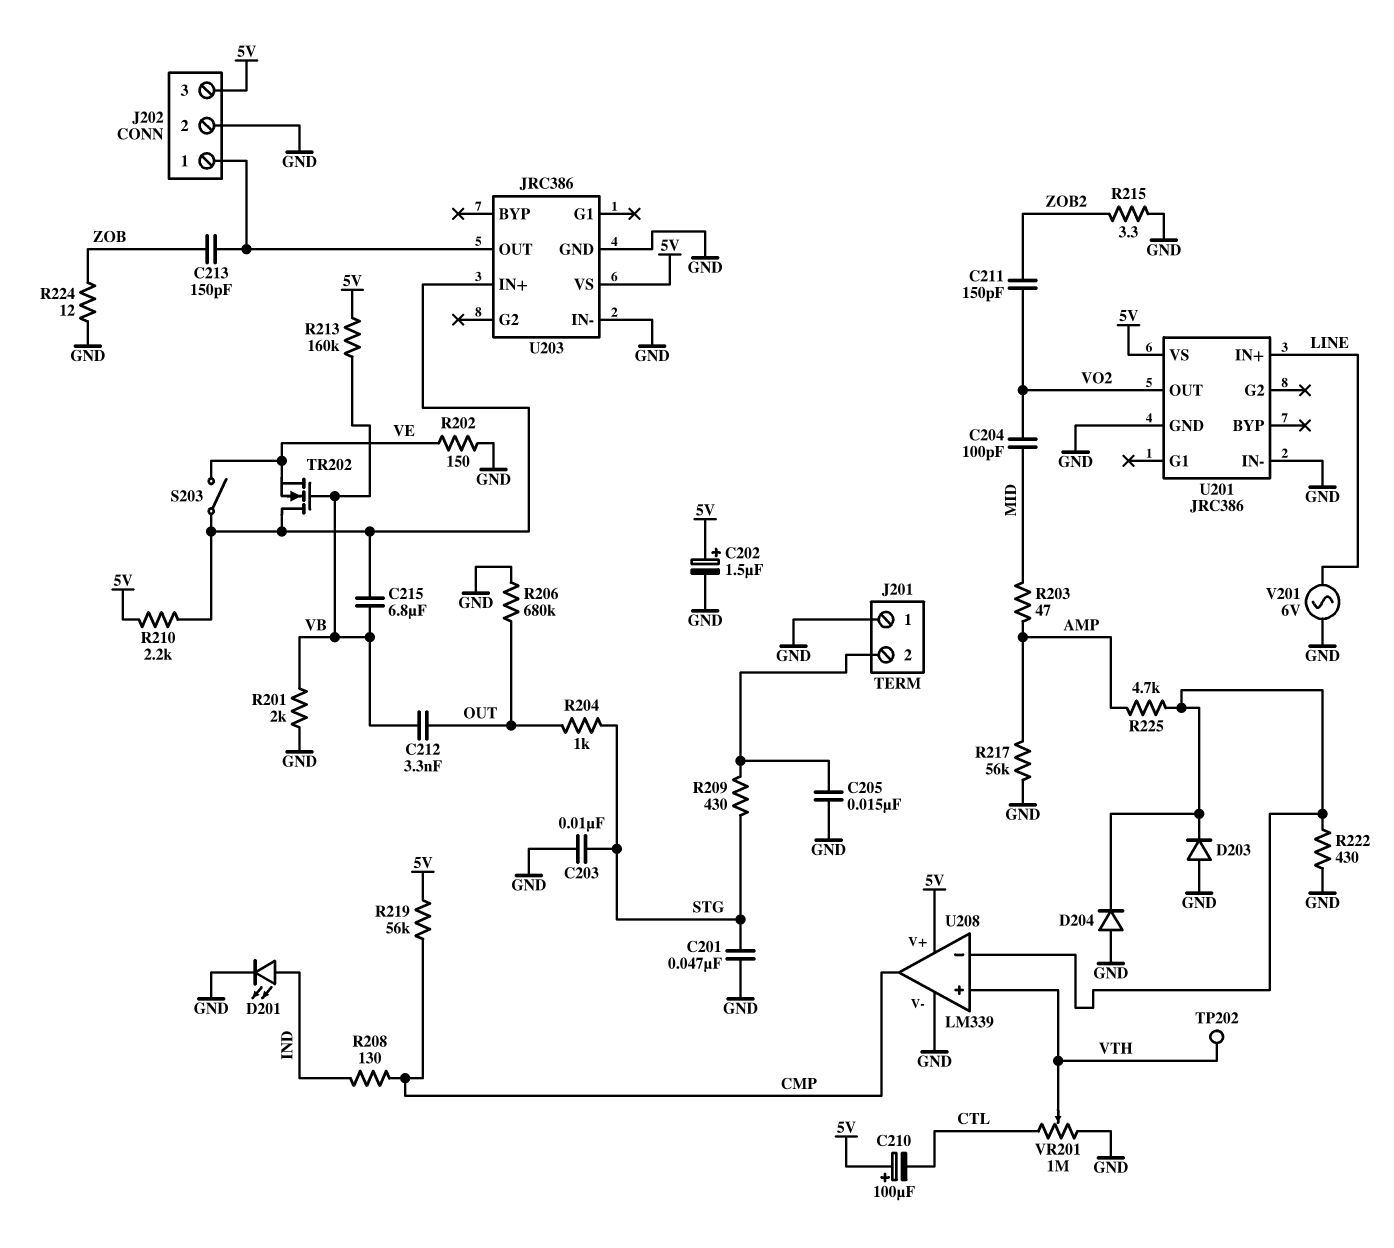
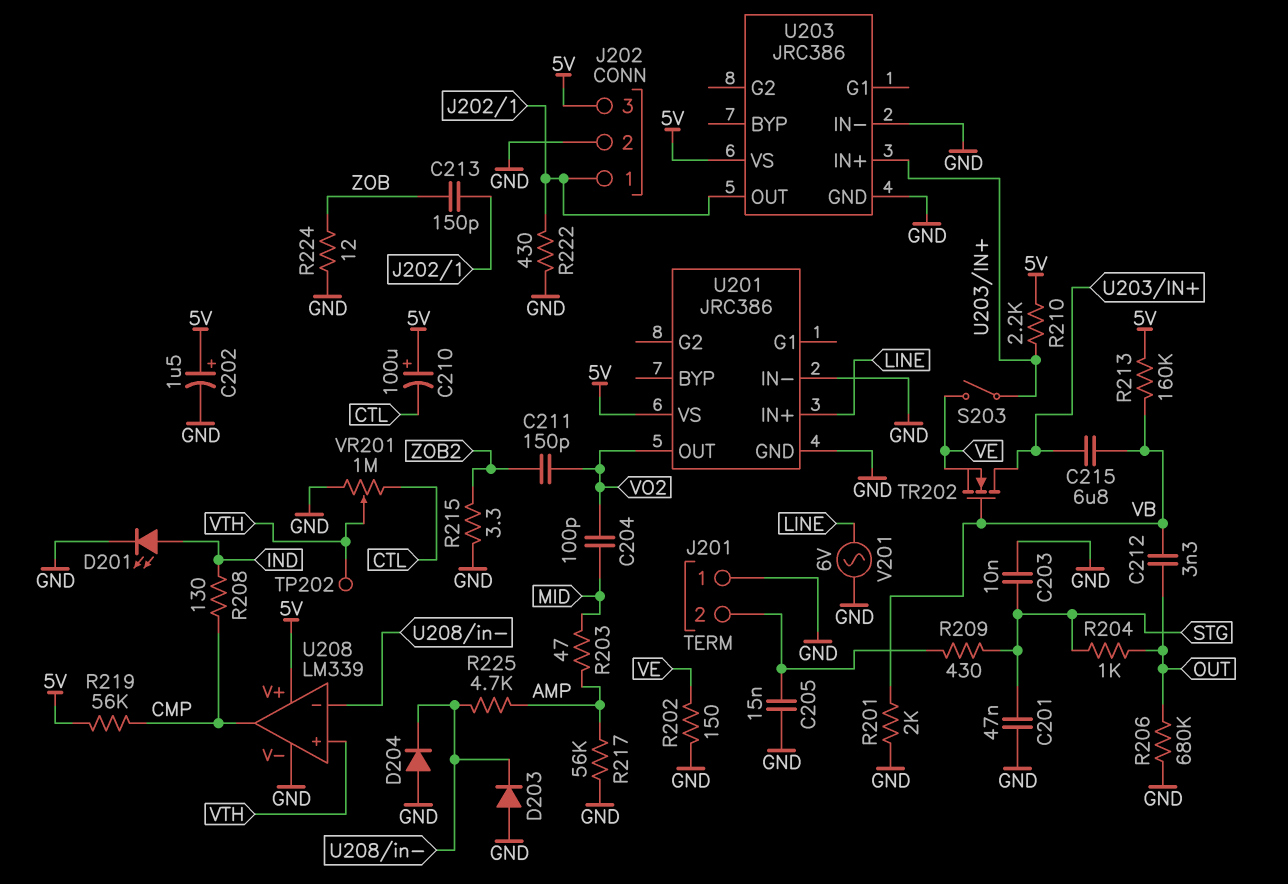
R222: 430 (GND, U208/in-) -> 430 (GND, J202/1)

